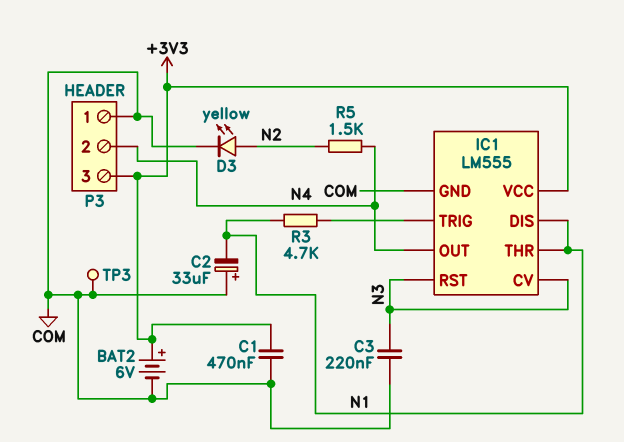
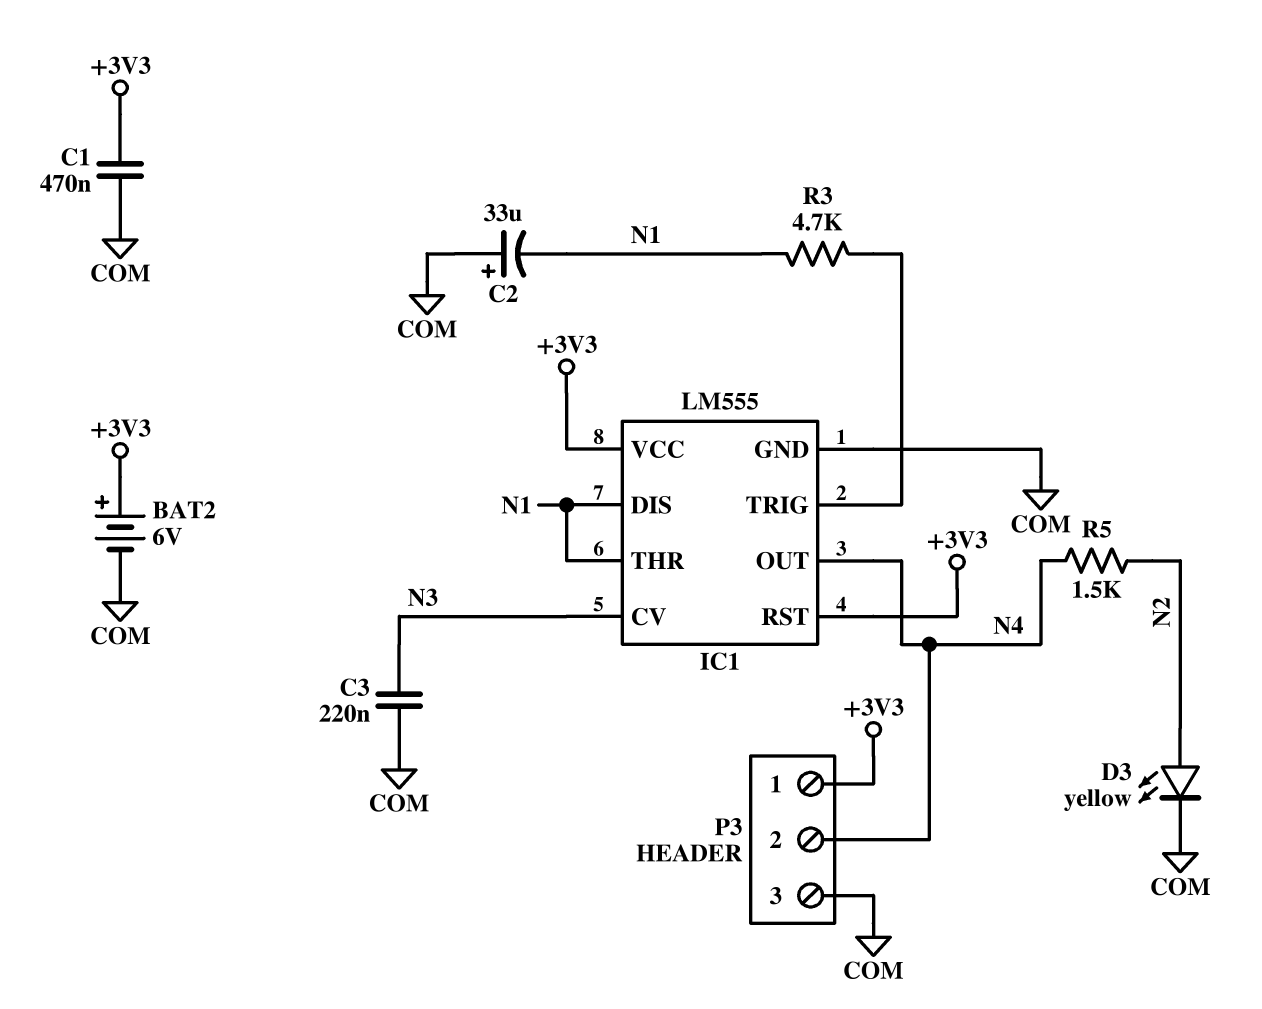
IC1 pin RST: N3 -> +3V3
P3 pin 1: COM -> +3V3
P3 pin 3: +3V3 -> COM
TP3: test point (COM) -> none

